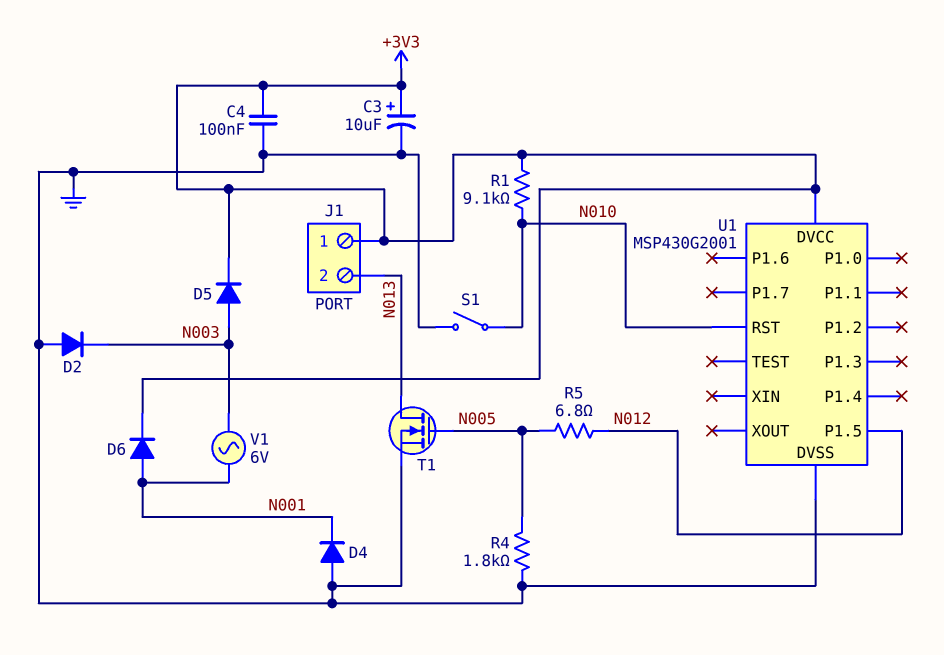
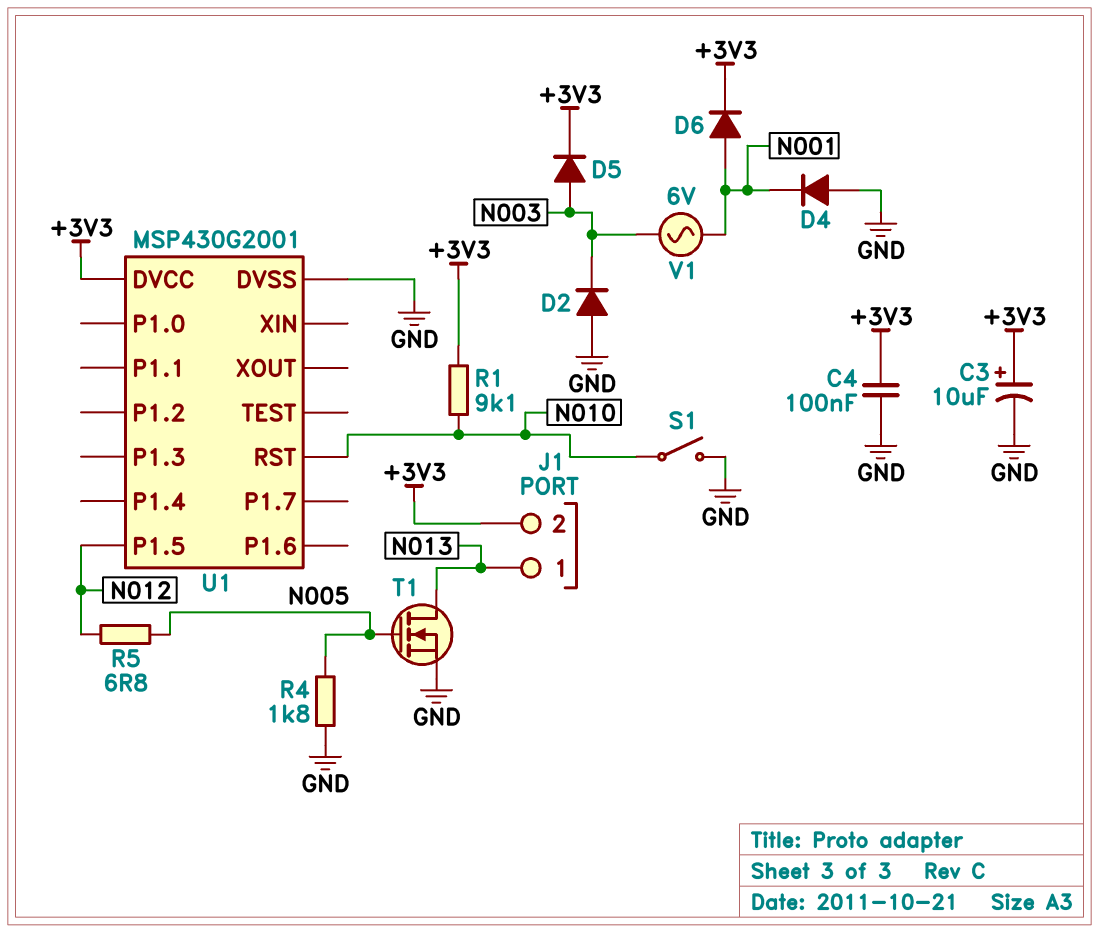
J1 pin 1: +3V3 -> N013
J1 pin 2: N013 -> +3V3

